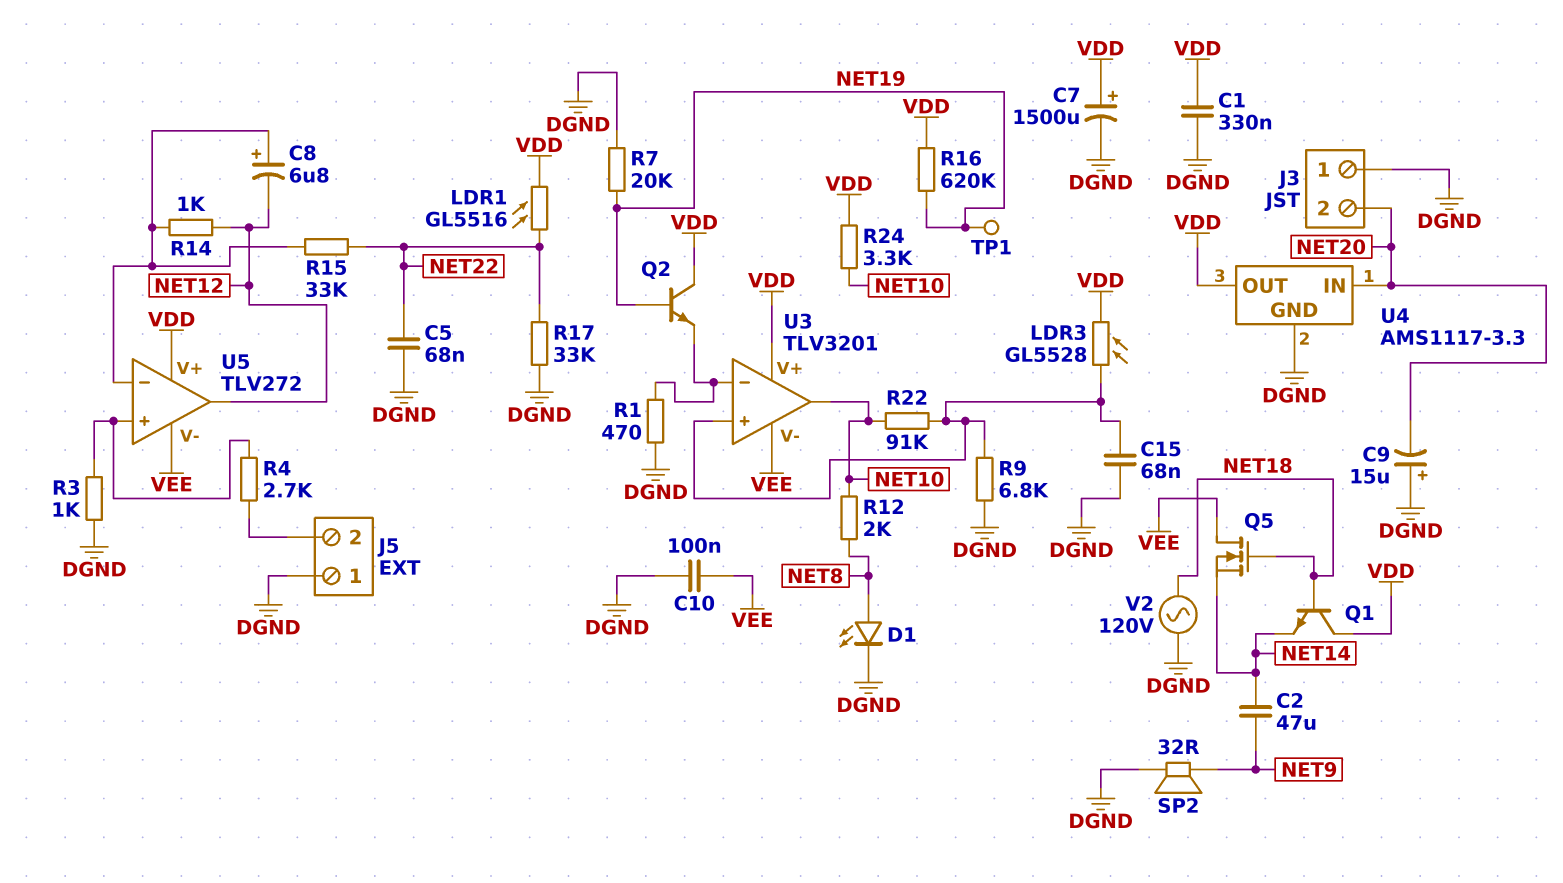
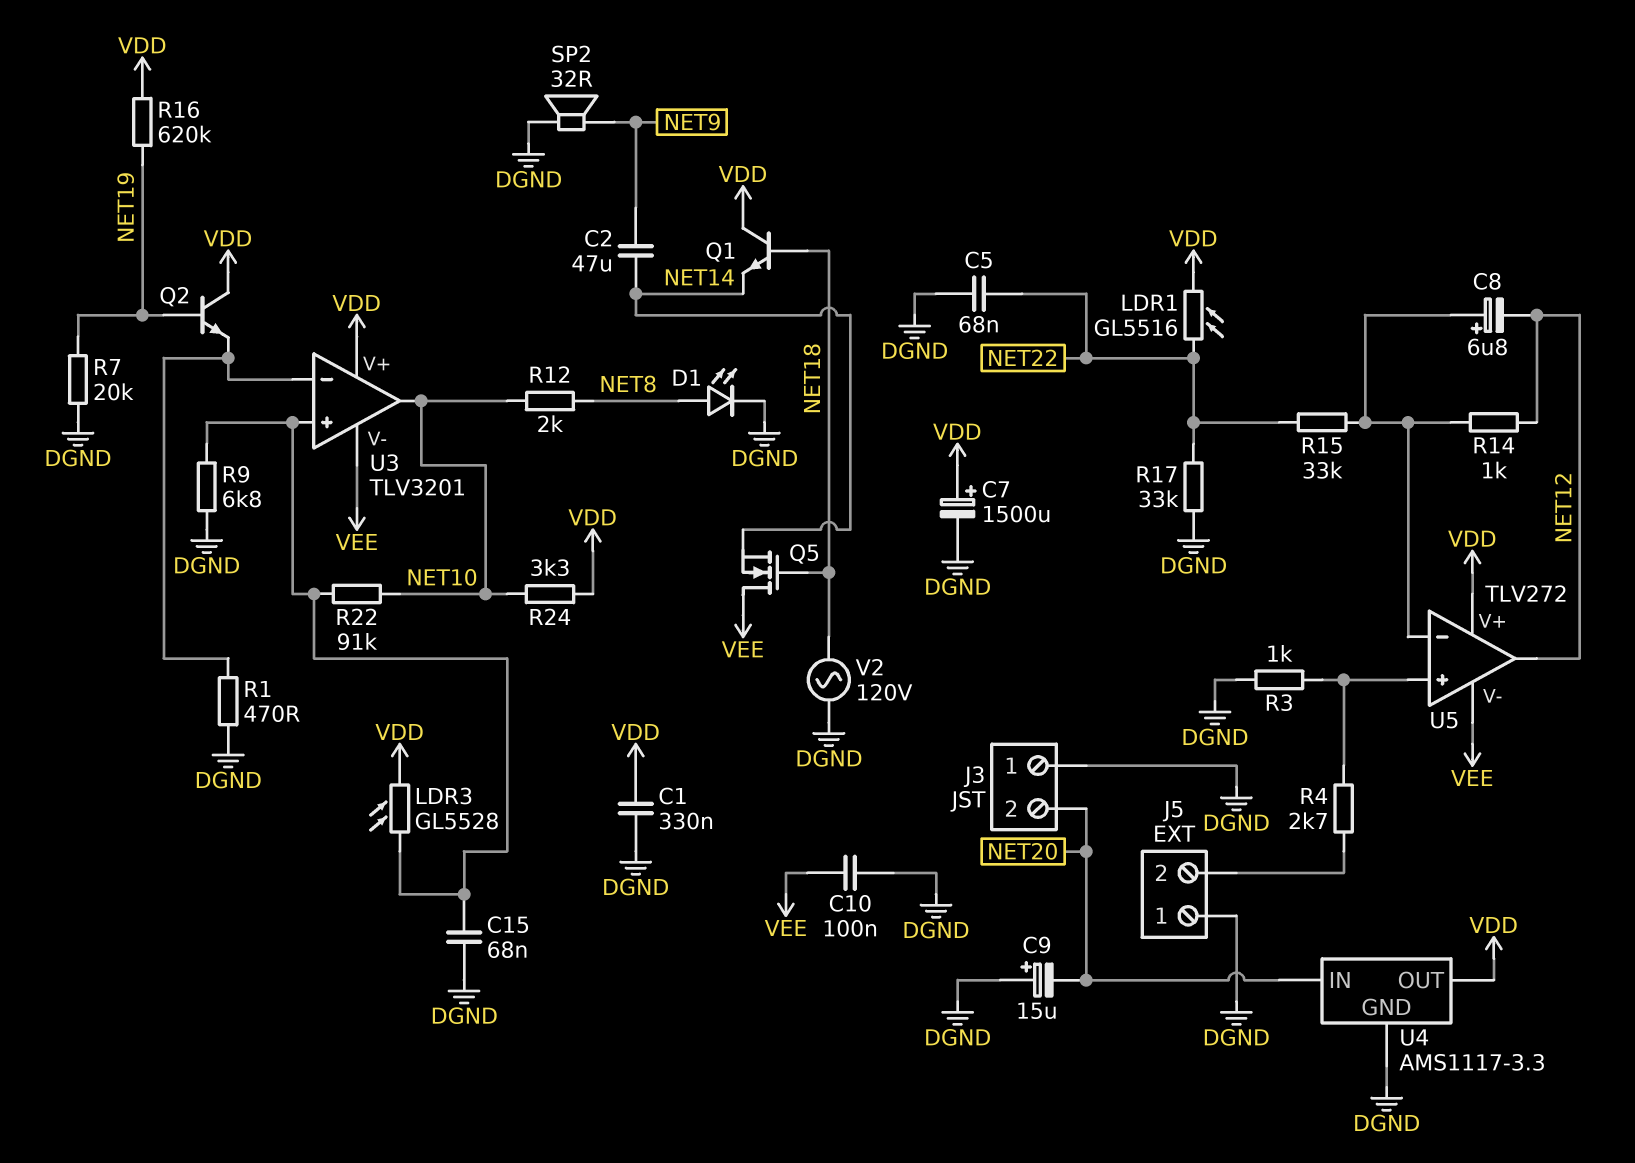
TP1: test point (NET19) -> none

